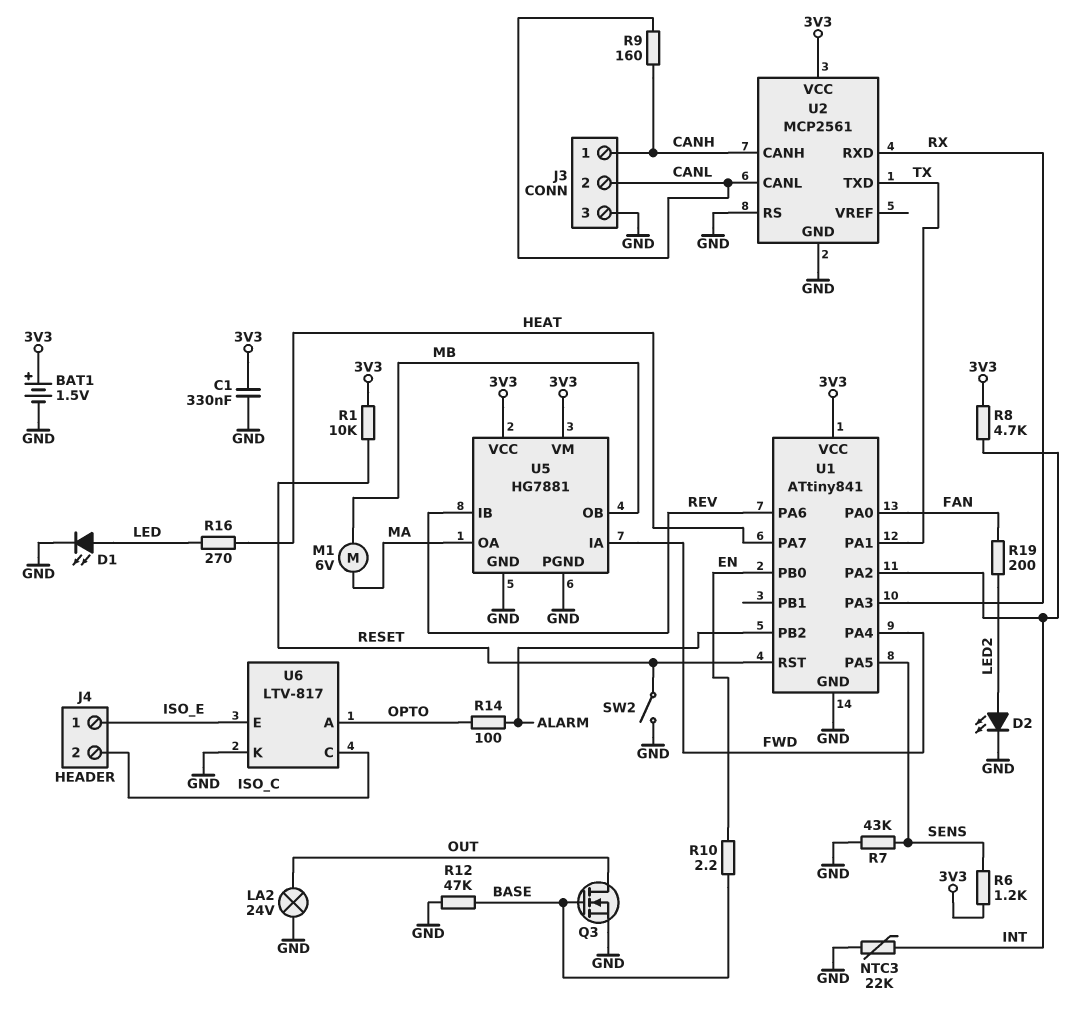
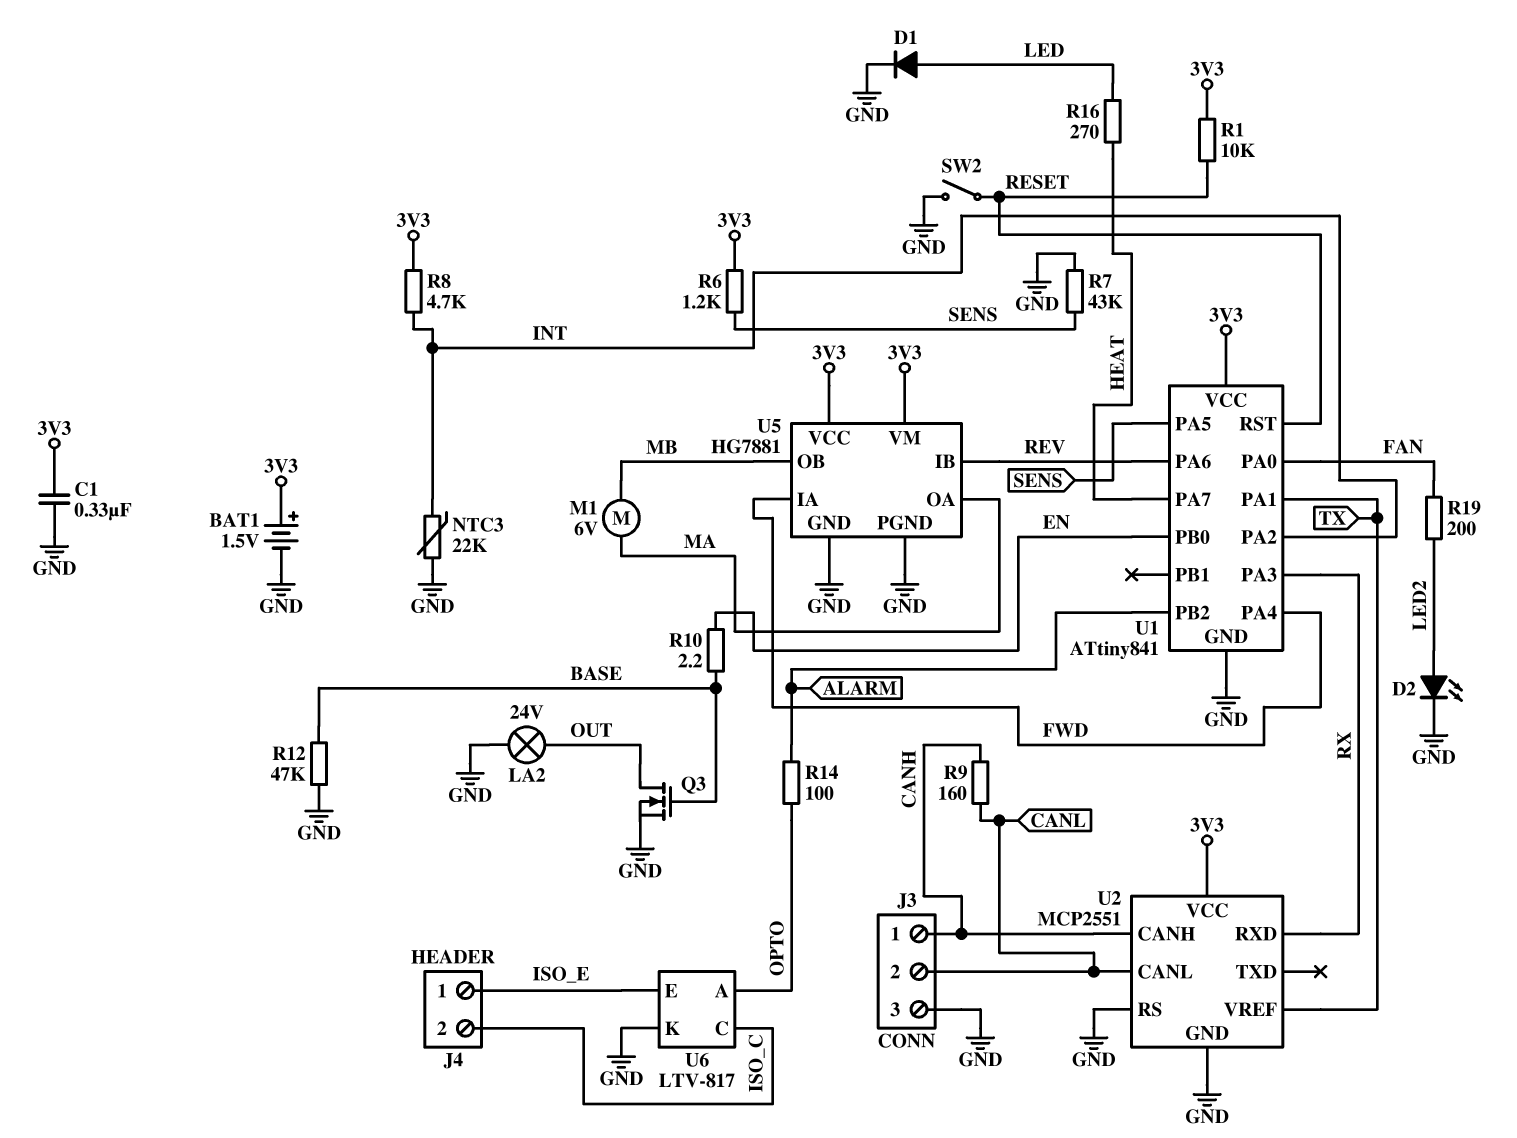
D1: LED (A LED, K GND) -> diode (A LED, K GND)
U2: MCP2561 -> MCP2551
U2 pin TXD: TX -> none
U2 pin VREF: none -> TX

